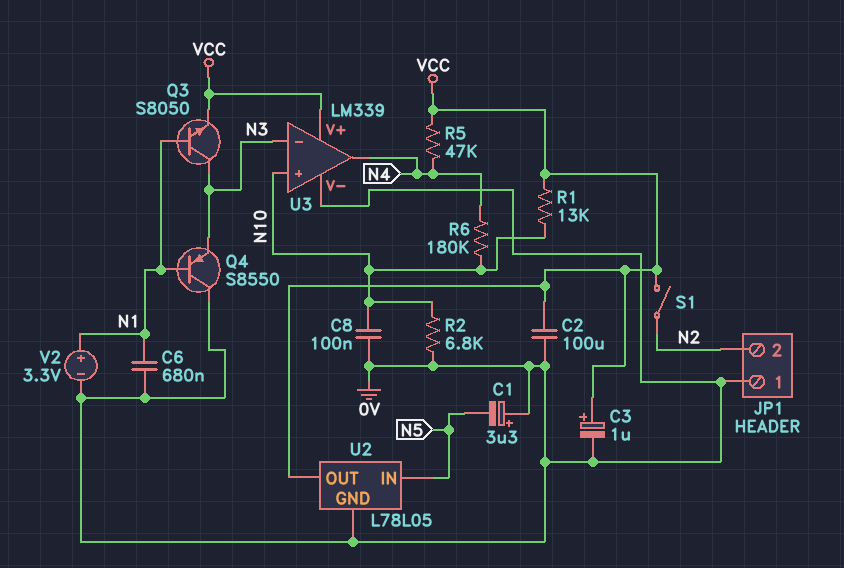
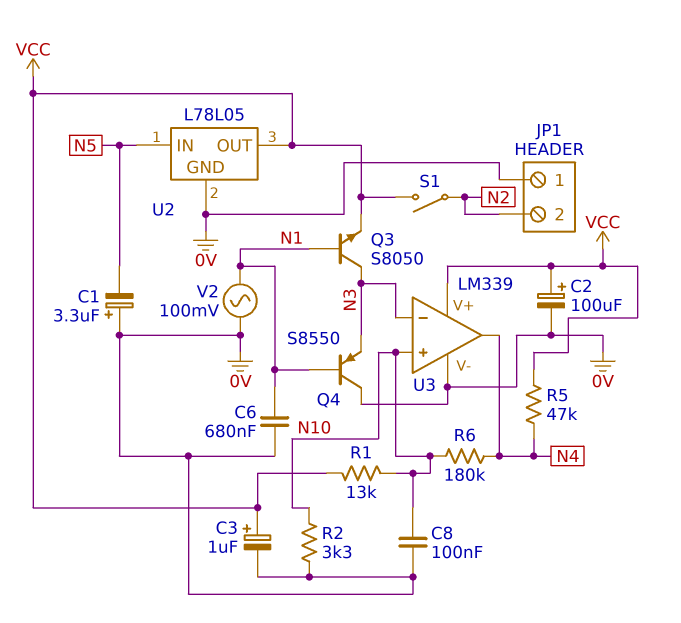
C2: 100uF (0V, VCC) -> 100uF (plus VCC, minus 0V)
R2: 6.8k (0V, N10) -> 3.3k (0V, N10)
V2: 3.3V (plus N1, minus 0V) -> AC 100mV (0V, N1)

